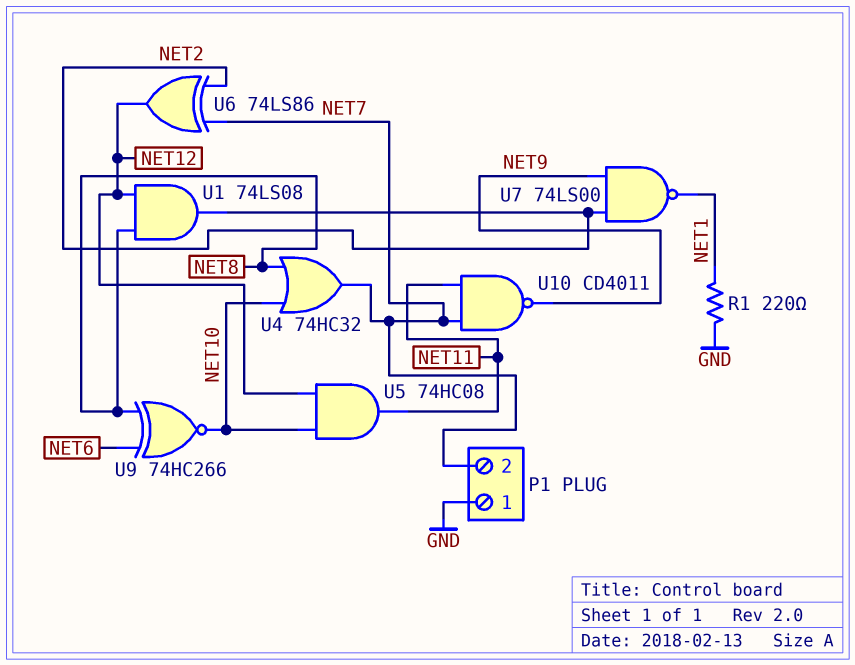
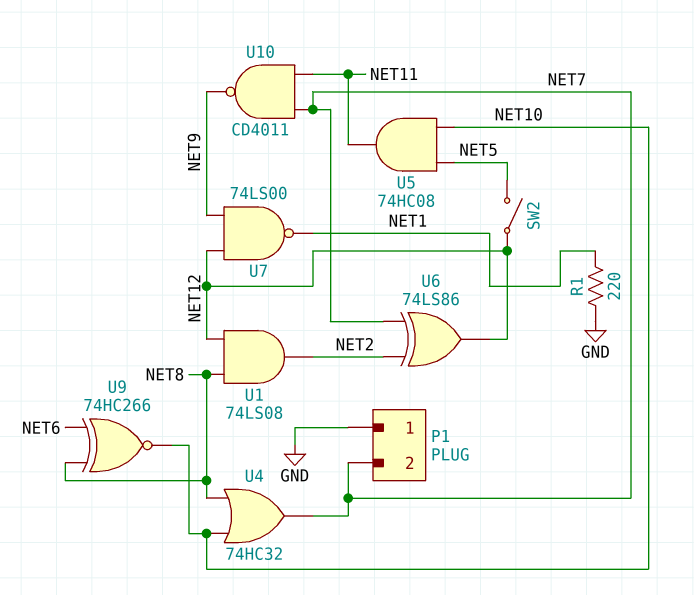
SW2: none -> switch (NET5, NET12)
U5: AND 74HC08 (in NET10, in NET12, out NET11) -> AND 74HC08 (in NET5, in NET10, out NET11)
U7: NAND 74LS00 (in NET2, in NET9, out NET1) -> NAND 74LS00 (in NET9, in NET12, out NET1)

